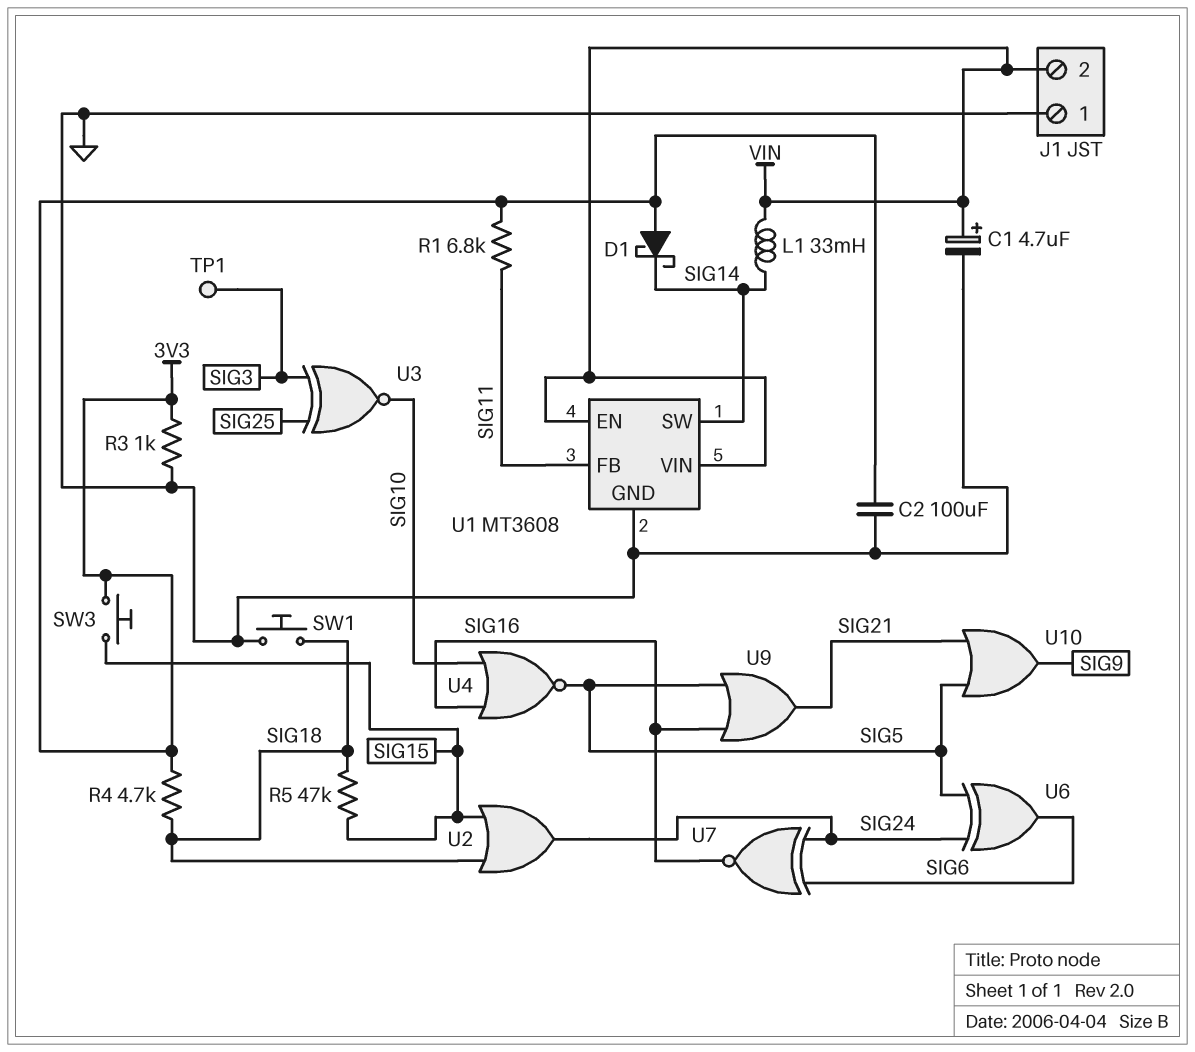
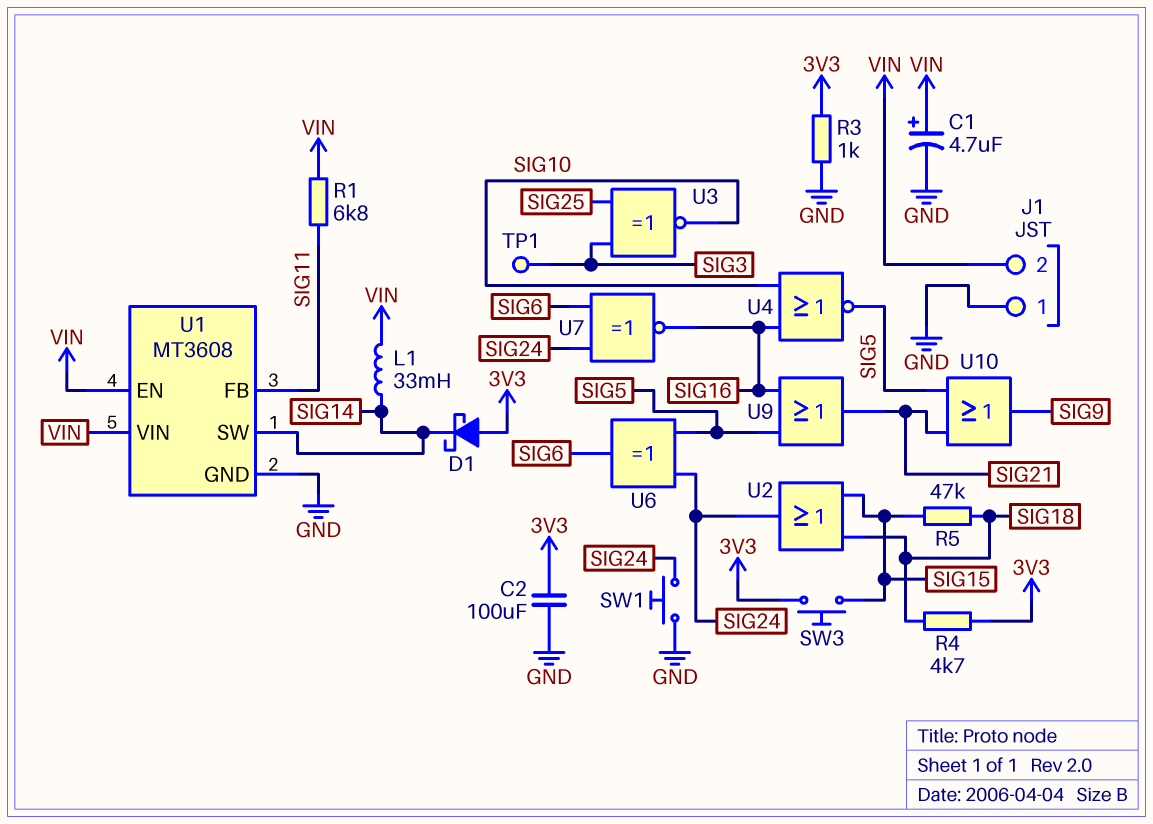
R1: 6.8k (3V3, SIG11) -> 6.8k (SIG11, VIN)
SW1: button (GND, SIG18) -> button (GND, SIG24)

